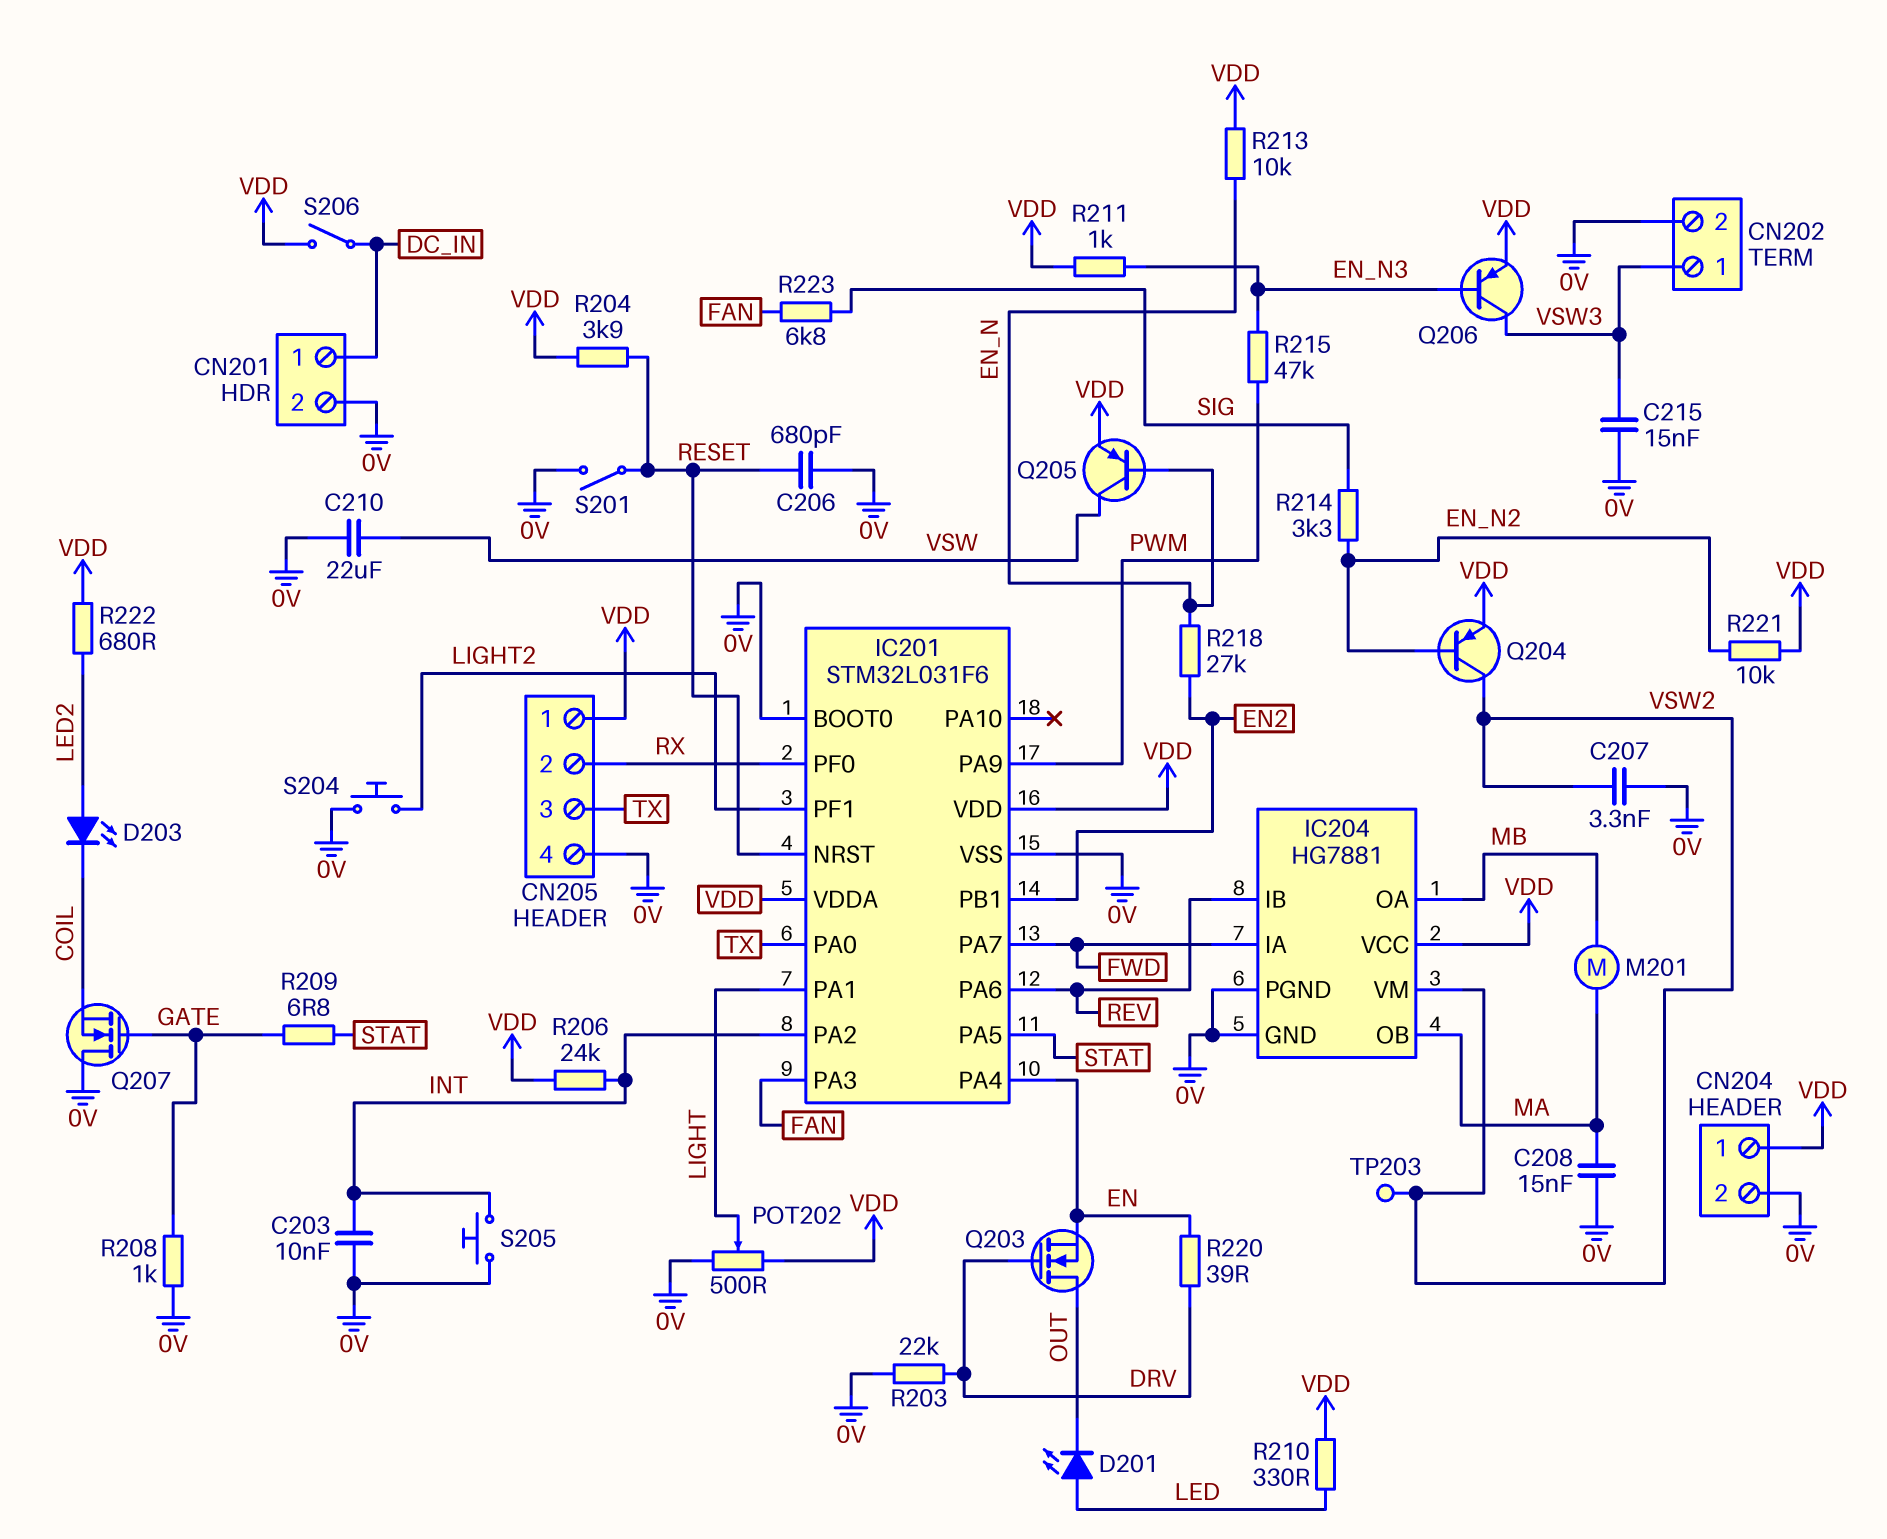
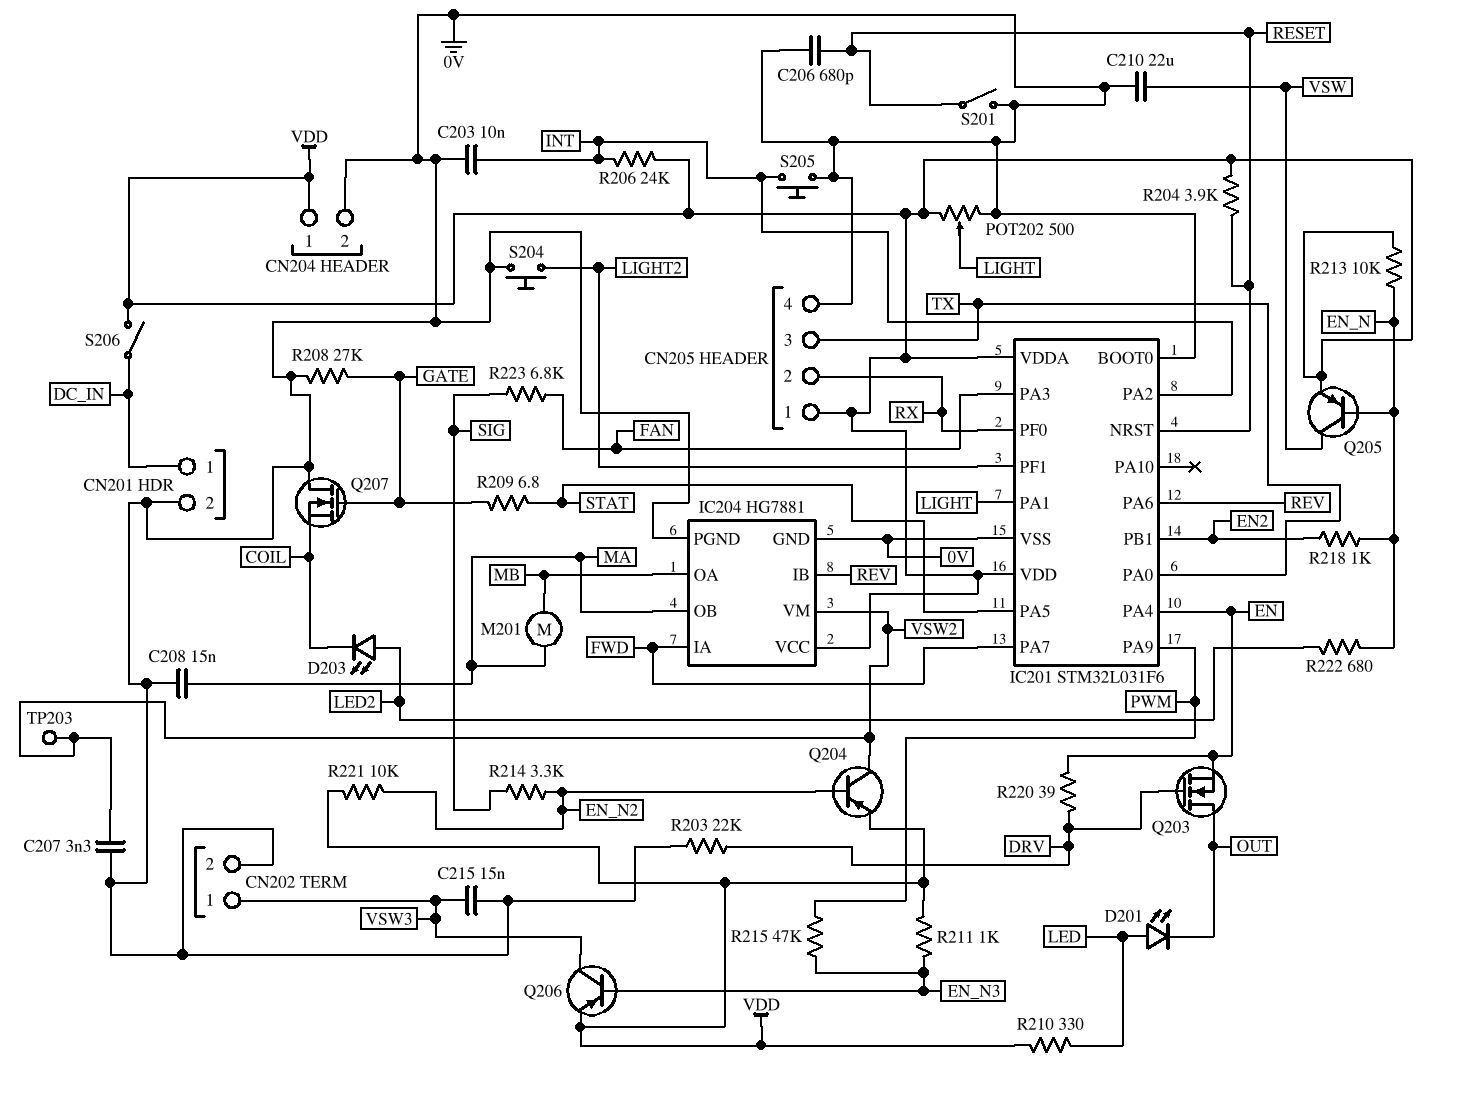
R208: 1k (0V, GATE) -> 27k (0V, GATE)
R218: 27k (EN2, EN_N) -> 1k (EN2, EN_N)
R222: 680 (LED2, VDD) -> 680 (EN_N, LED2)

